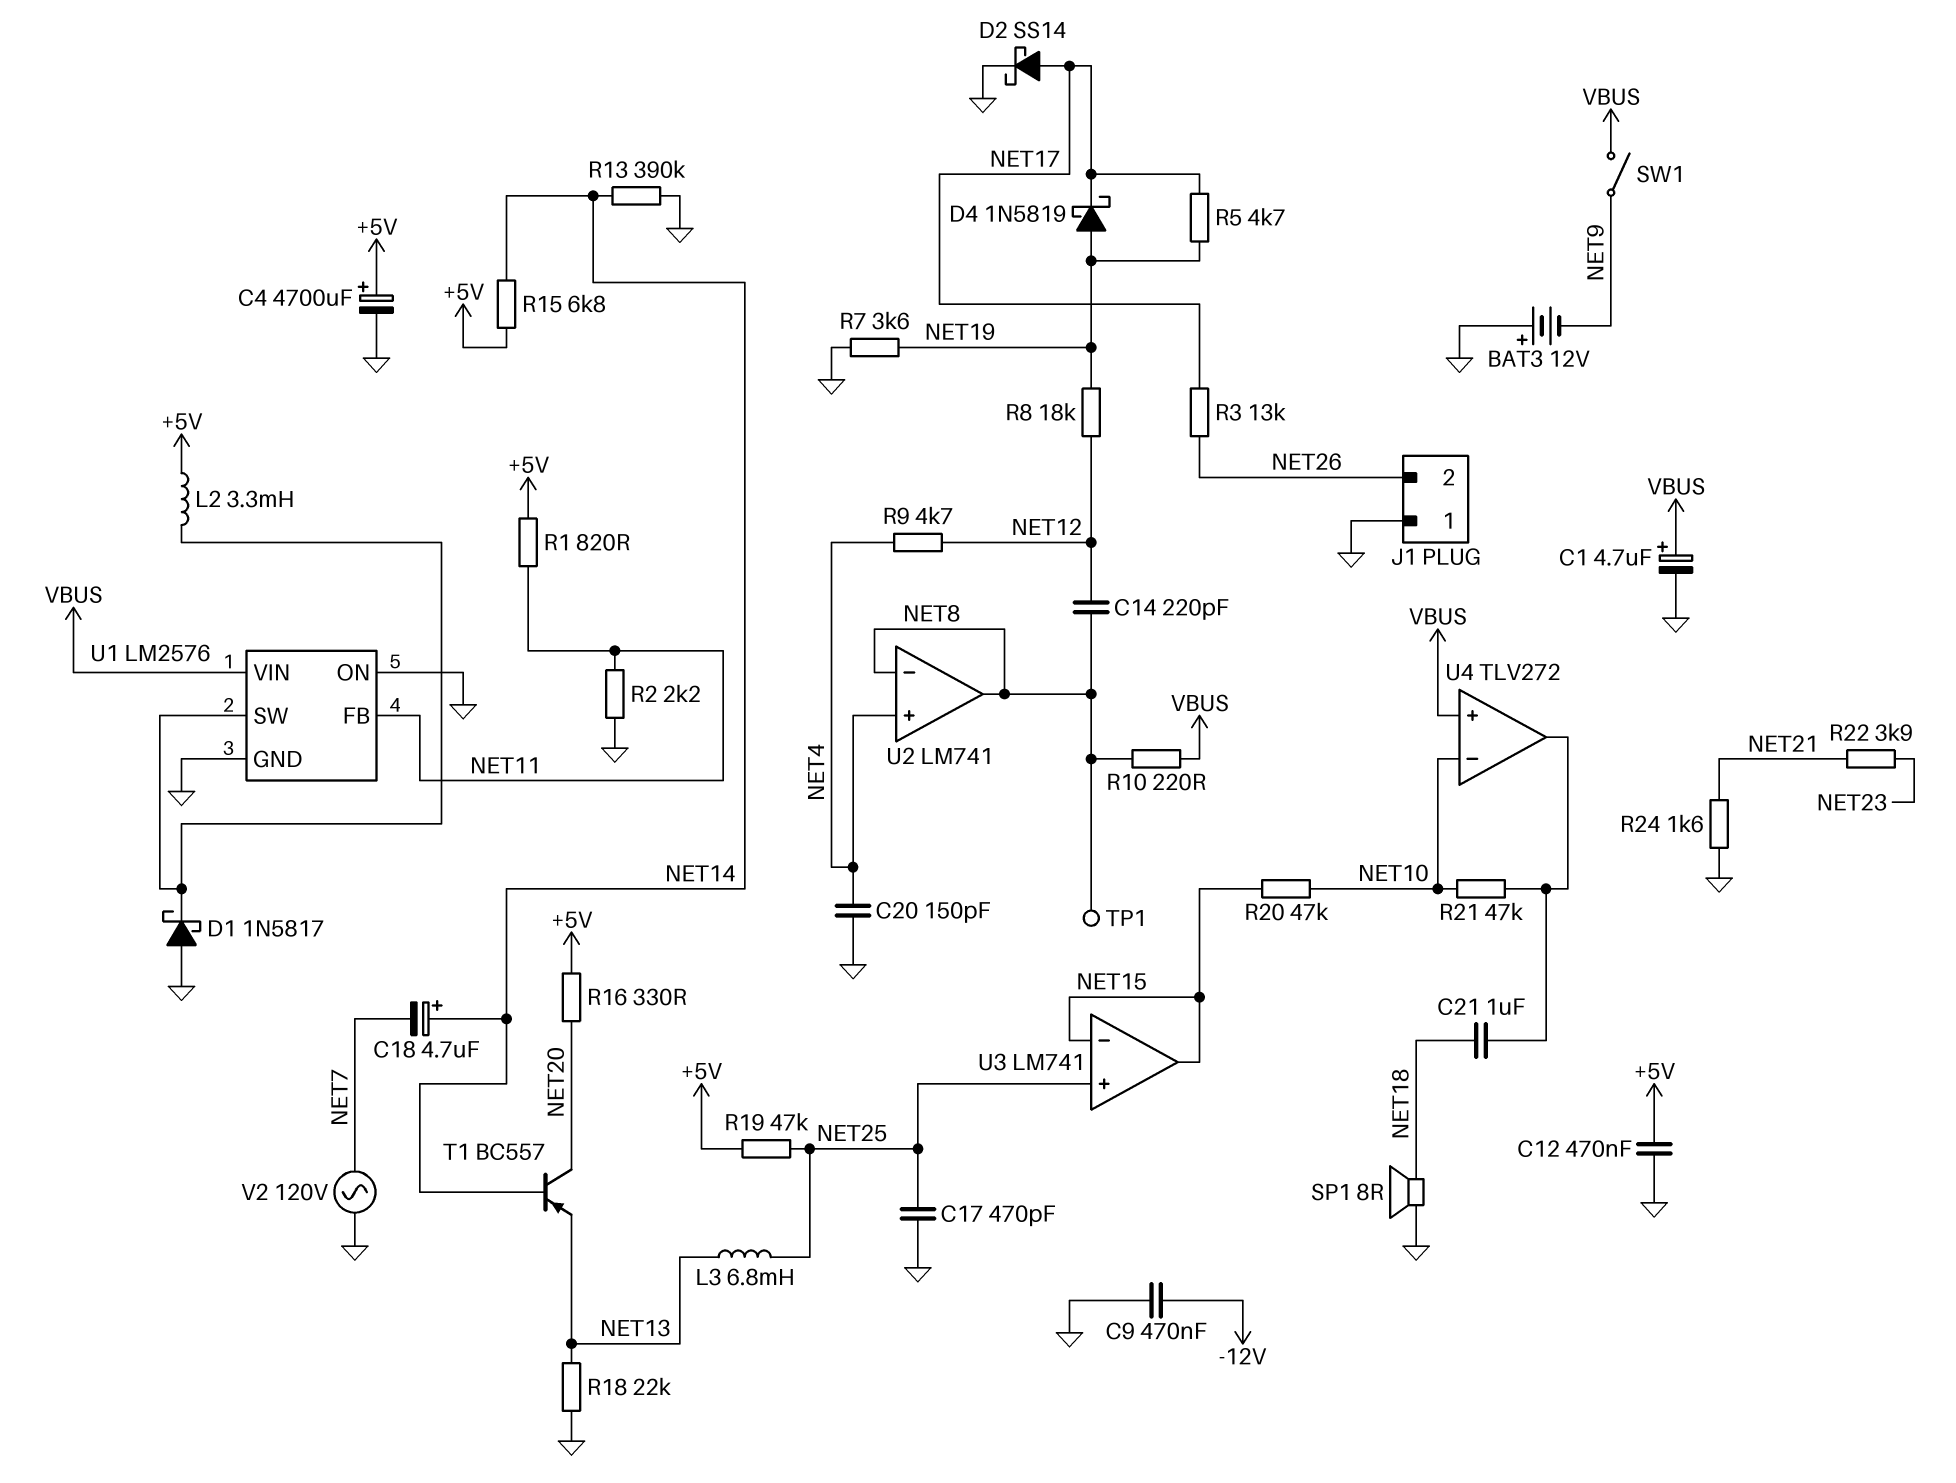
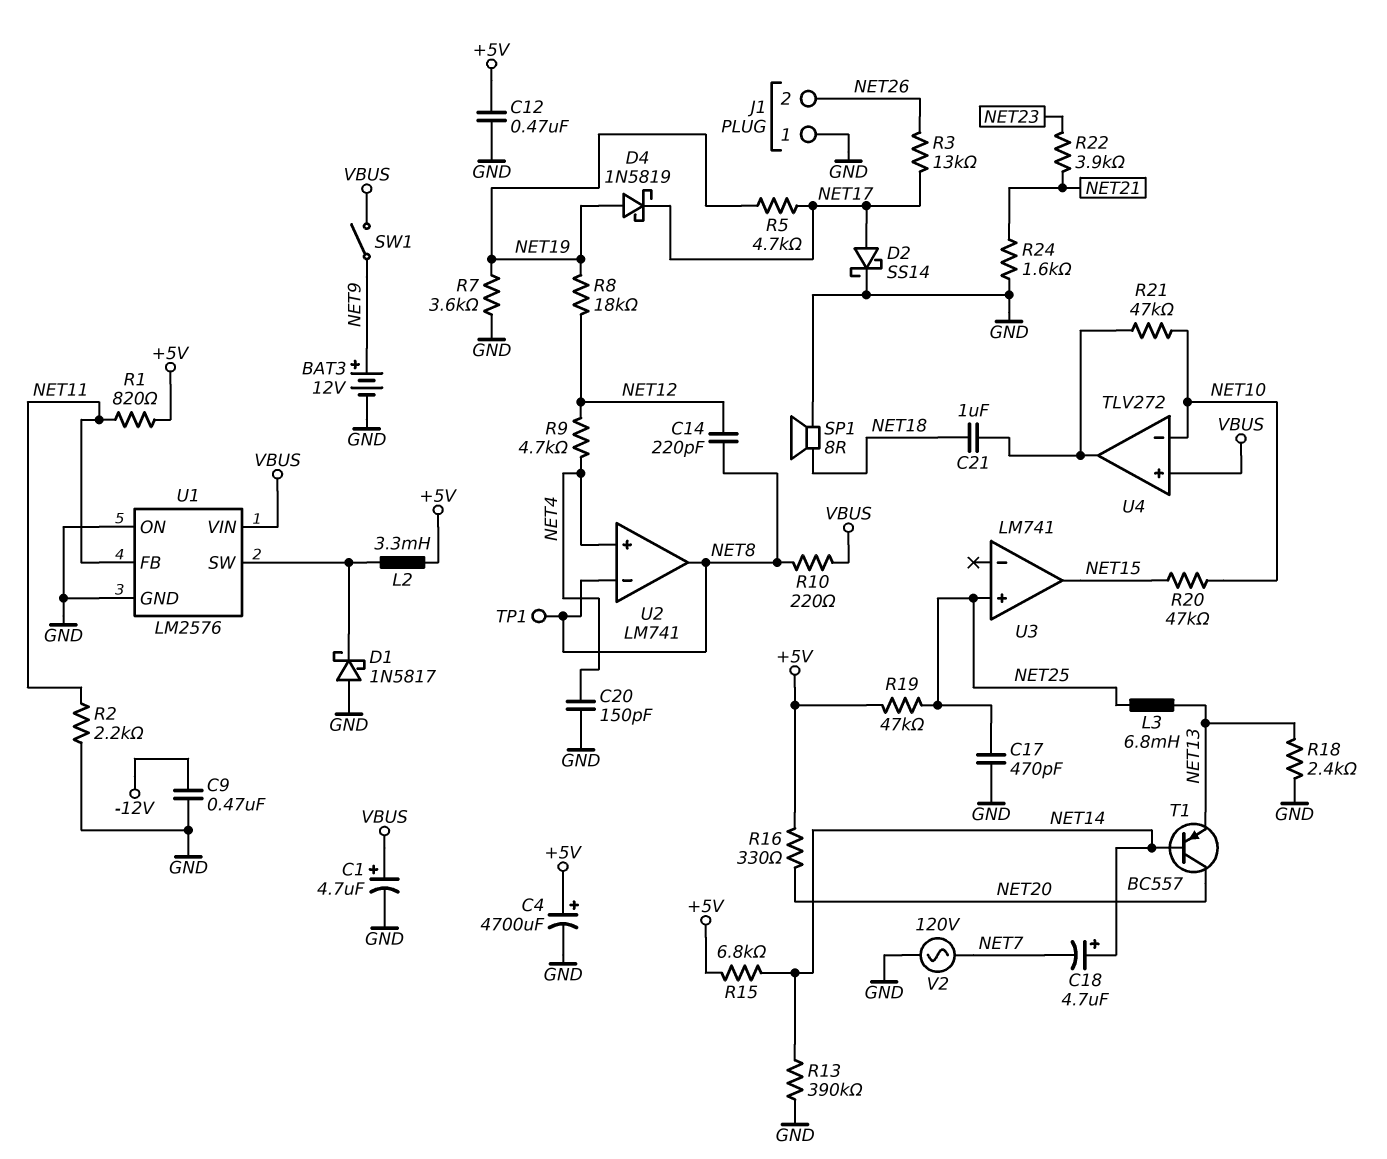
BAT3: 12V (plus GND, minus NET9) -> 12V (plus NET9, minus GND)
R18: 22k (GND, NET13) -> 2.4k (GND, NET13)
U3 pin in-: NET15 -> none

